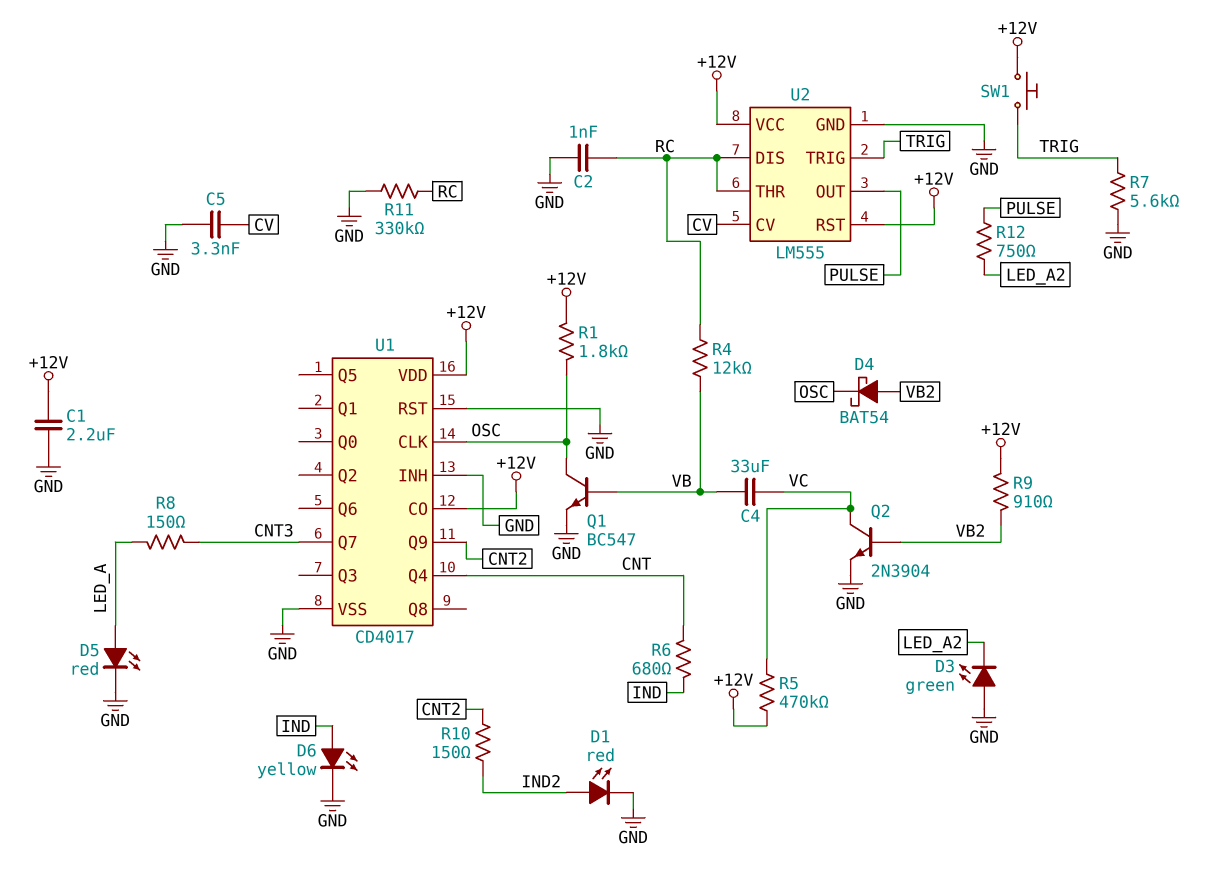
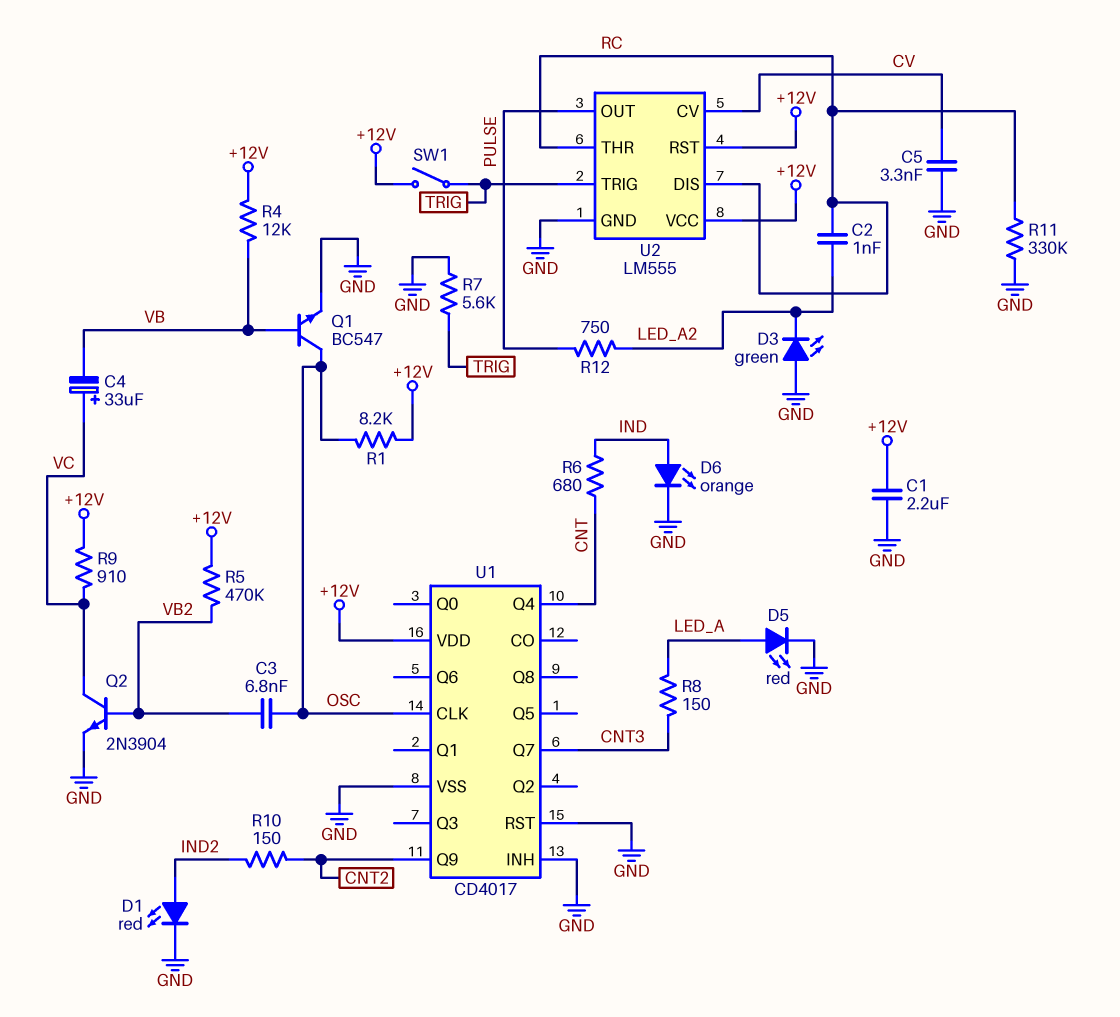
C2: 1nF (GND, RC) -> 1nF (LED_A2, RC)
C3: none -> 6.8nF (OSC, VB2)
C4: 33uF (VB, VC) -> 33uF (plus VC, minus VB)
D4: schottky BAT54 (A VB2, K OSC) -> none
D6: LED yellow (A IND, K GND) -> LED orange (A IND, K GND)
R1: 1.8k (+12V, OSC) -> 8.2k (+12V, OSC)
R4: 12k (RC, VB) -> 12k (+12V, VB)
R5: 470k (+12V, VC) -> 470k (+12V, VB2)
R9: 910 (+12V, VB2) -> 910 (+12V, VC)
SW1: button (+12V, TRIG) -> switch (+12V, TRIG)
U1 pin CO: +12V -> none

